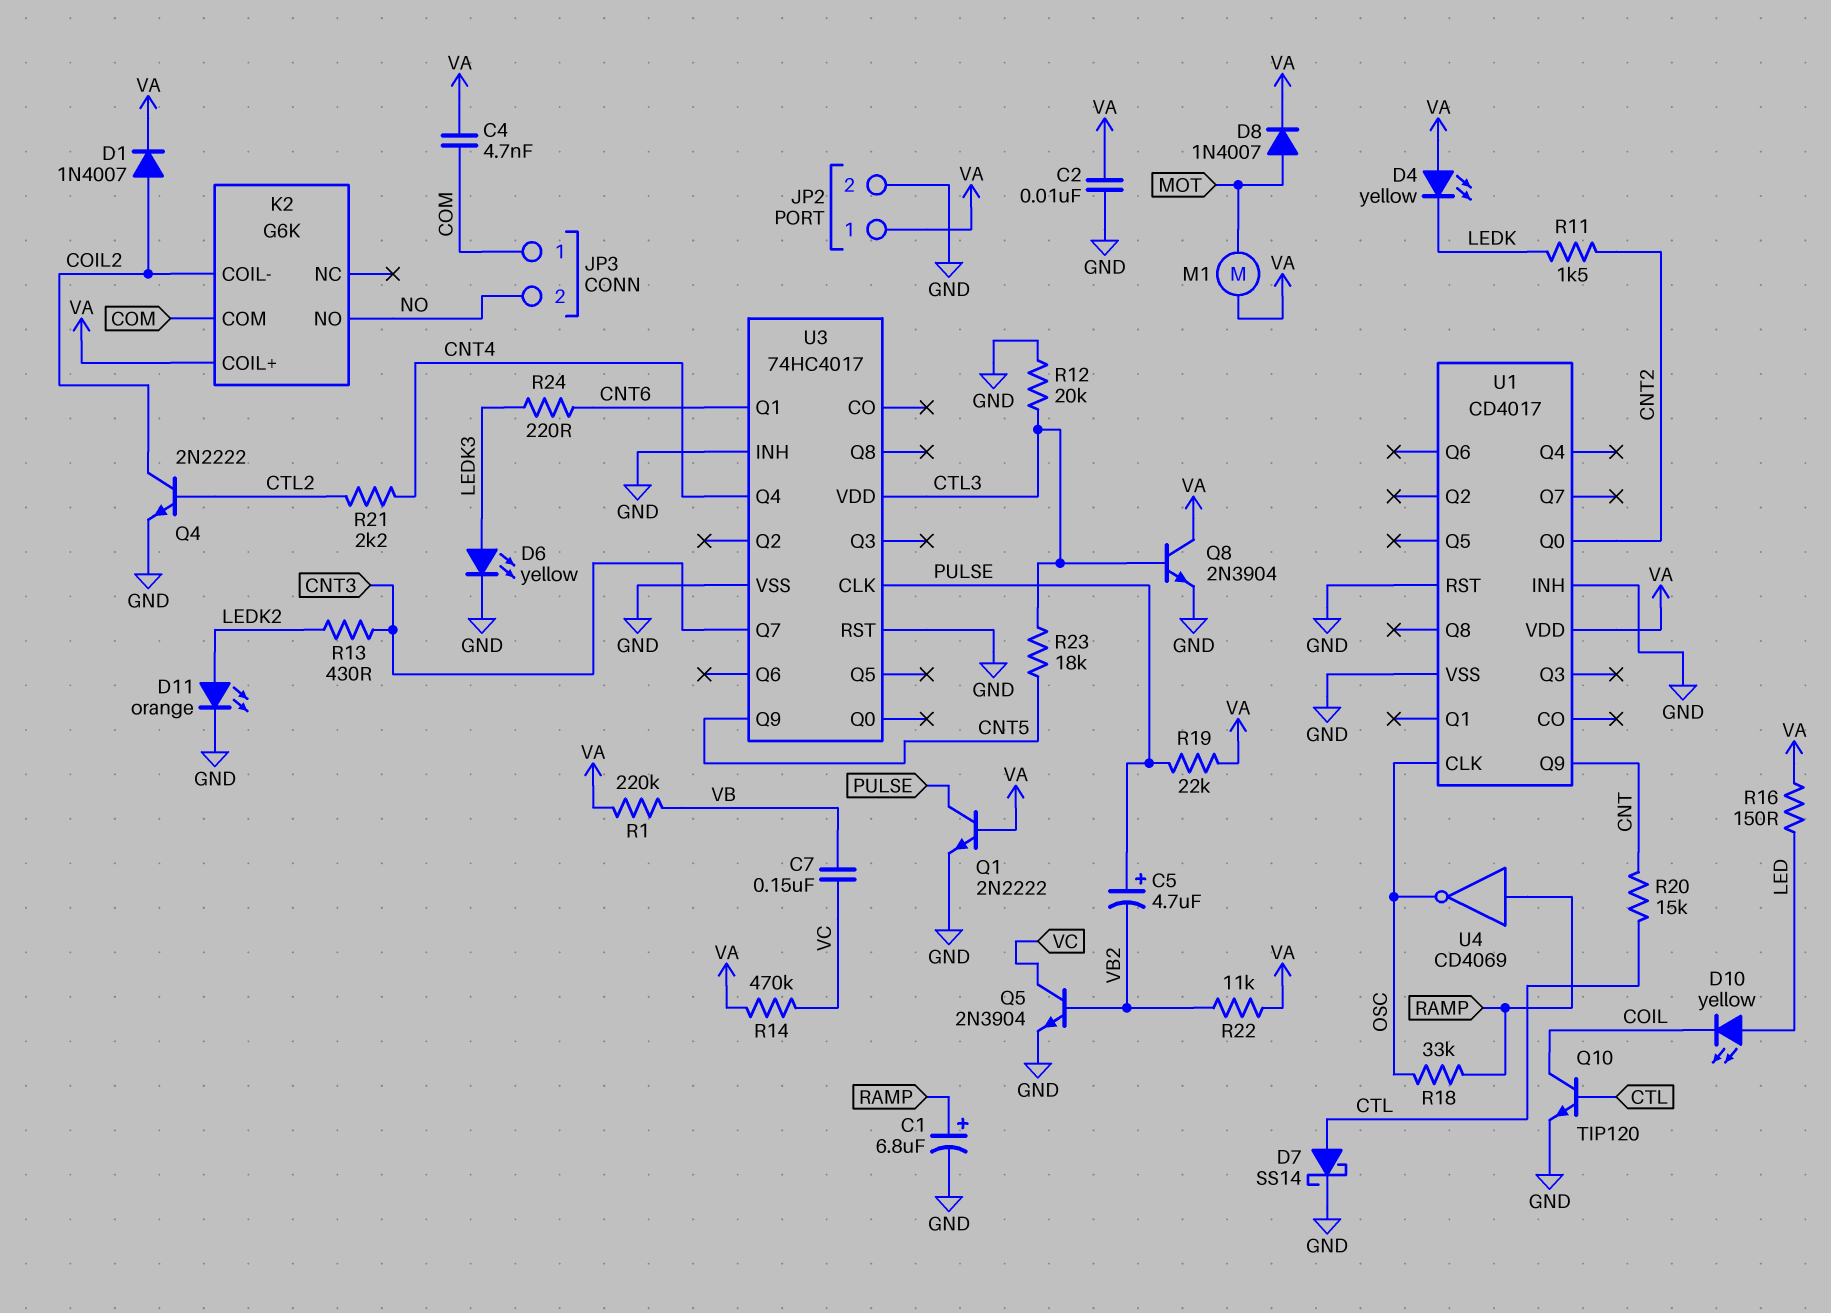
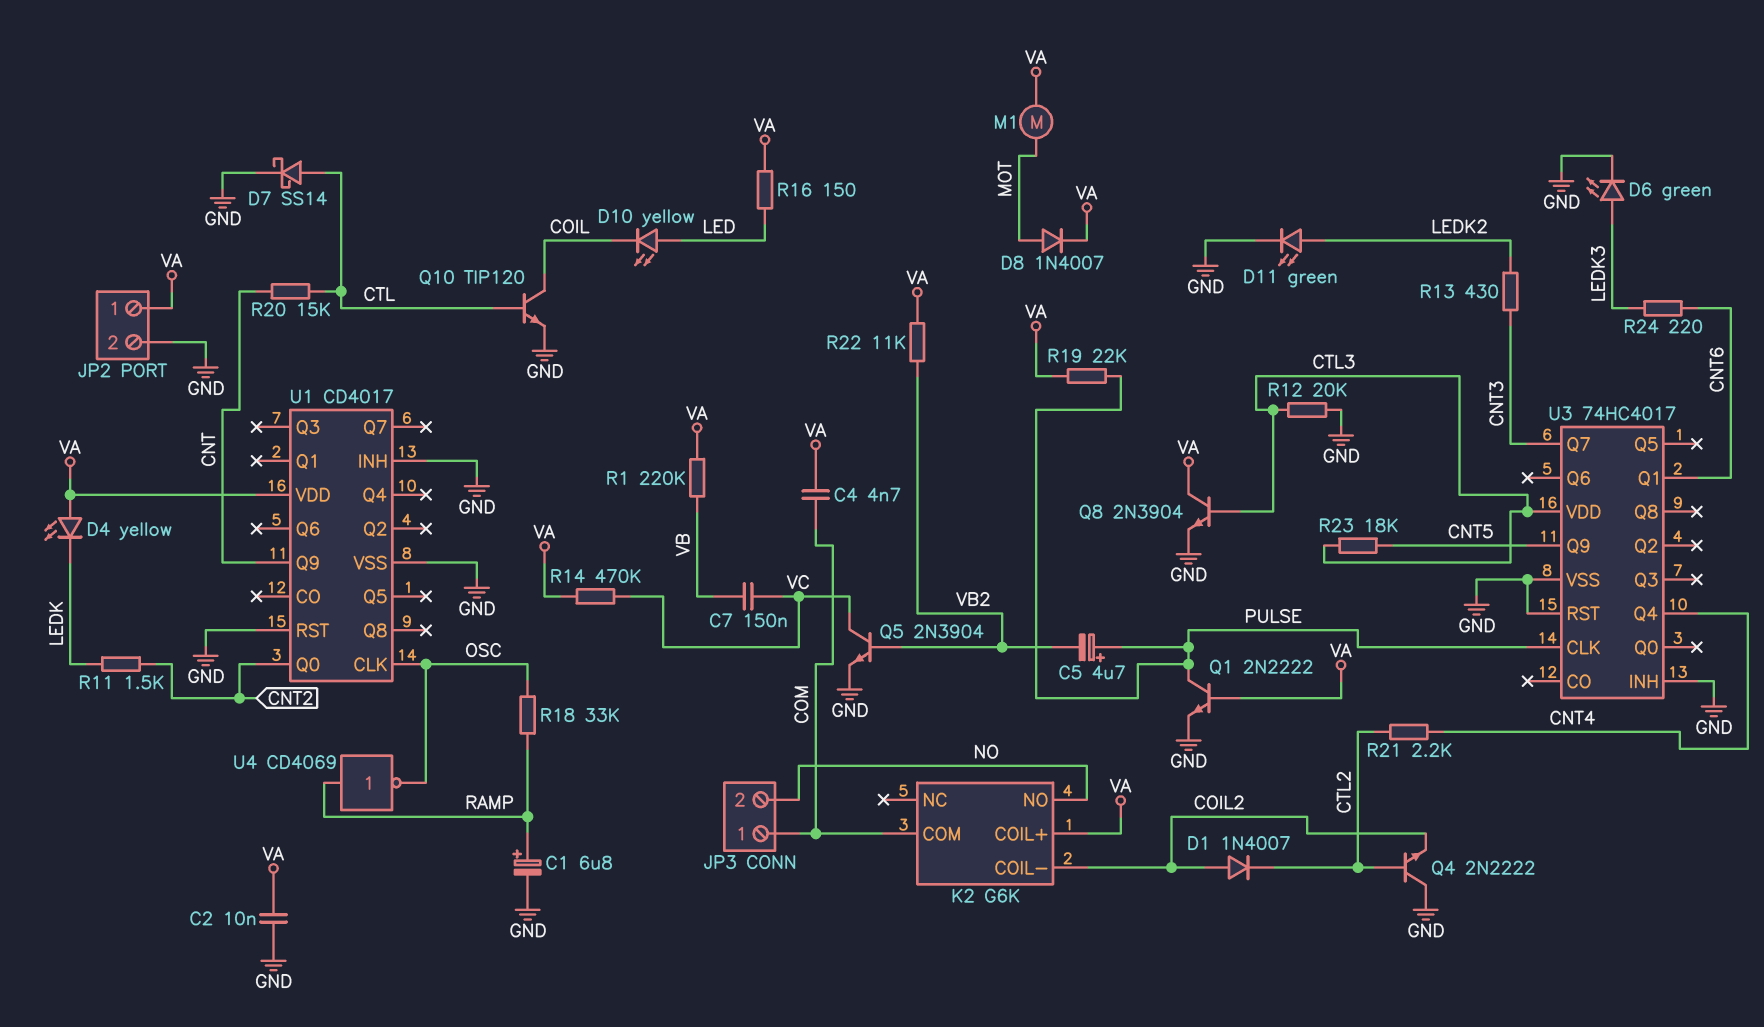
D1: diode 1N4007 (A COIL2, K VA) -> diode 1N4007 (A COIL2, K CTL2)
D6: LED yellow (A LEDK3, K GND) -> LED green (A LEDK3, K GND)
D11: LED orange (A LEDK2, K GND) -> LED green (A LEDK2, K GND)
Q4: NPN 2N2222 (B CTL2, C COIL2, E GND) -> NPN 2N2222 (B CTL2, C GND, E COIL2)

